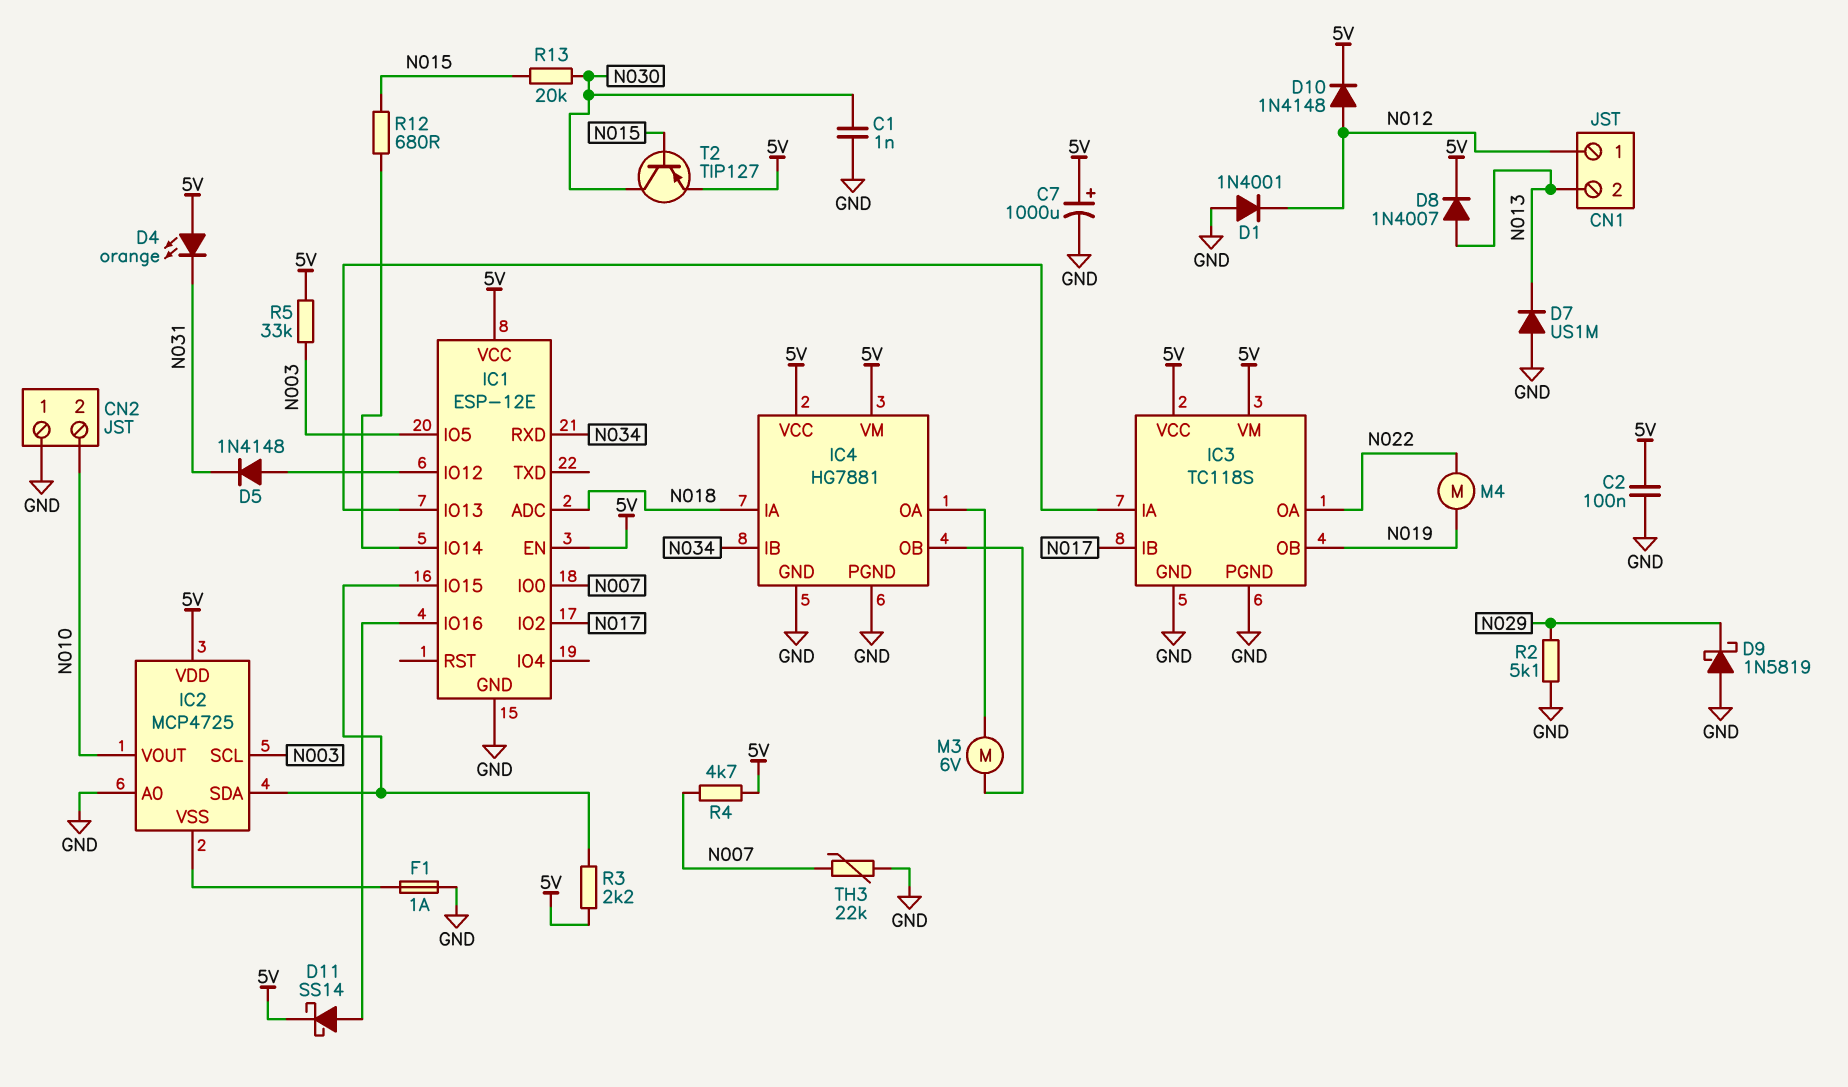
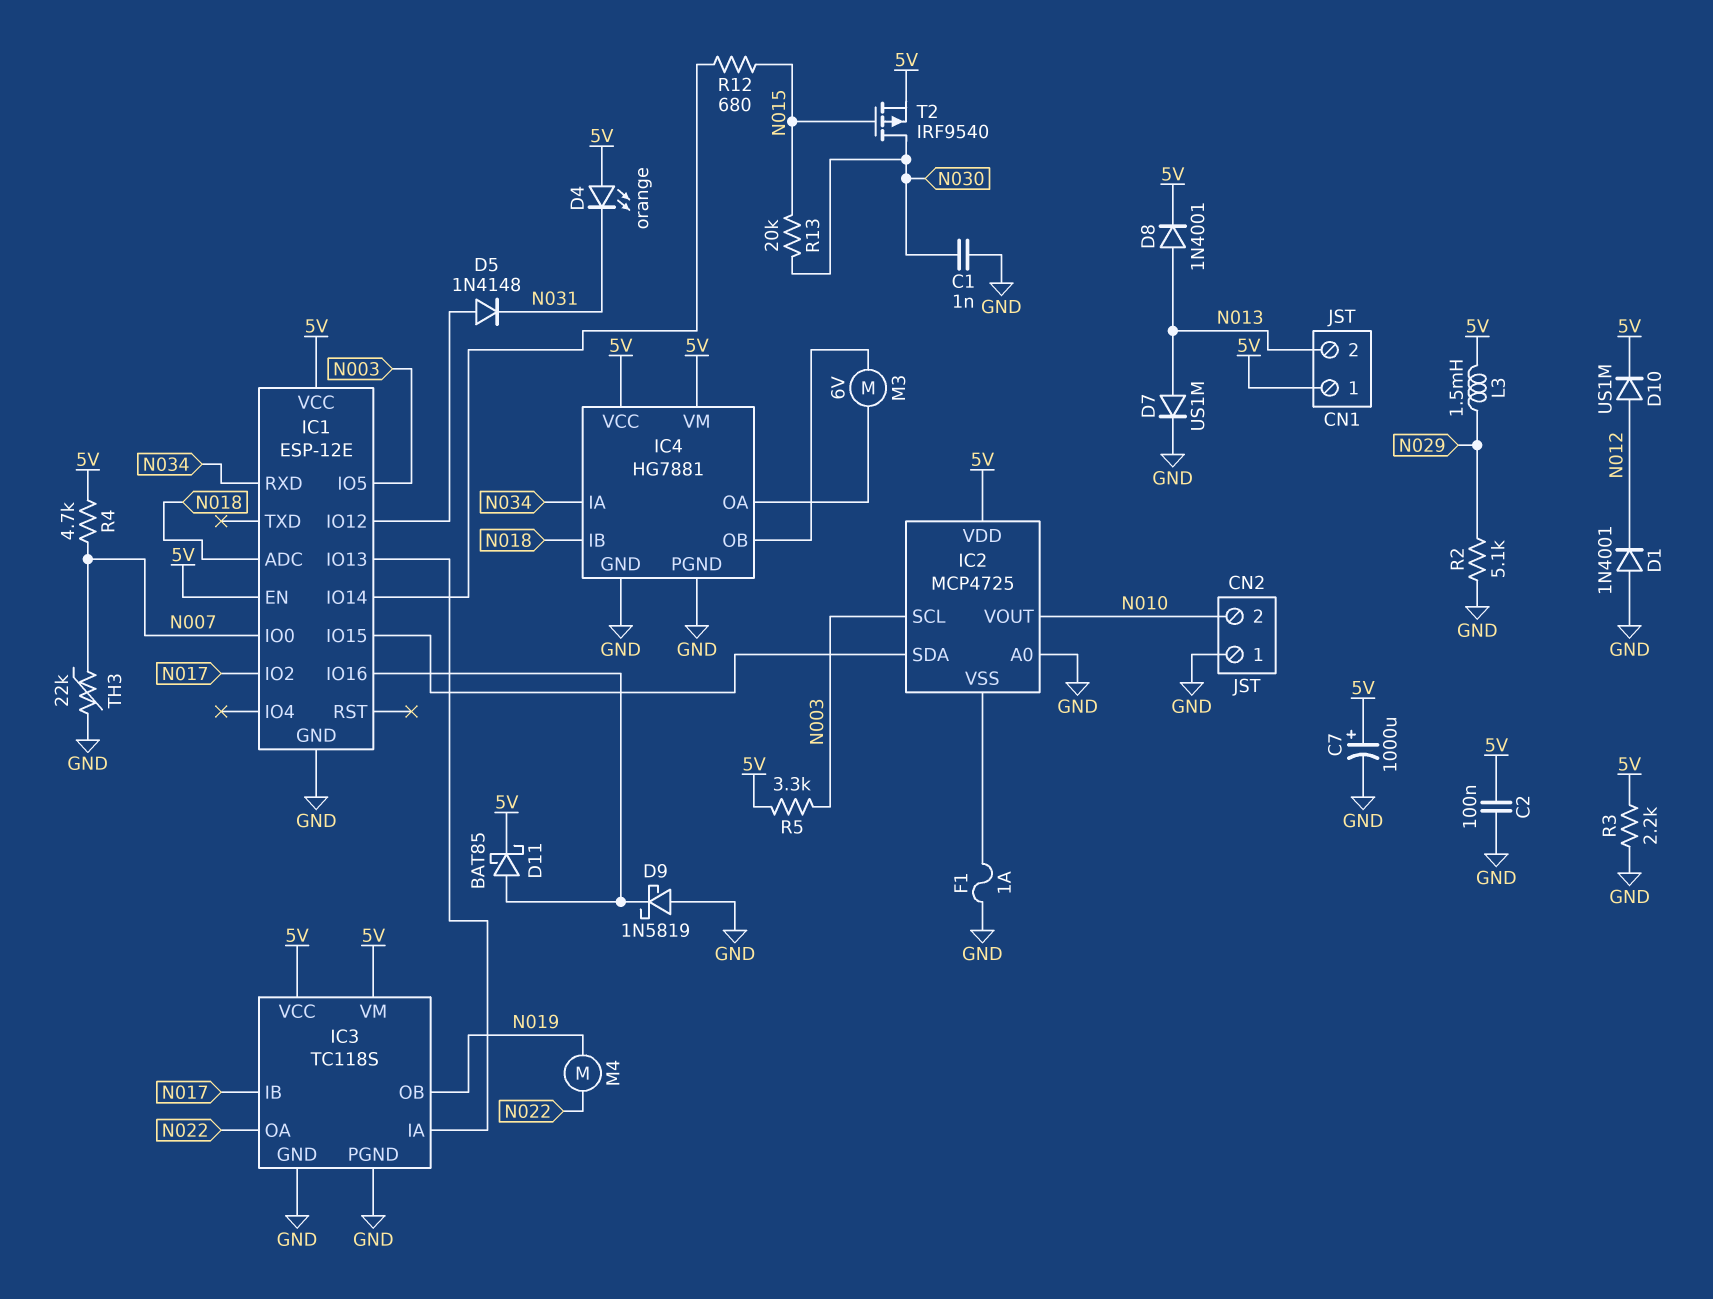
CN1 pin 1: N012 -> 5V
D7: diode US1M (A GND, K N013) -> diode US1M (A N013, K GND)
D8: diode 1N4007 (A N013, K 5V) -> diode 1N4001 (A N013, K 5V)
D9: schottky 1N5819 (A GND, K N029) -> schottky 1N5819 (A GND, K IC1/IO16)
D10: diode 1N4148 (A N012, K 5V) -> diode US1M (A N012, K 5V)
D11: schottky SS14 (A IC1/IO16, K 5V) -> schottky BAT85 (A IC1/IO16, K 5V)
IC4 pin IA: N018 -> N034
IC4 pin IB: N034 -> N018
L3: none -> 1.5mH (5V, N029)
R3: 2.2k (5V, IC1/IO15) -> 2.2k (5V, GND)
R5: 33k (5V, N003) -> 3.3k (5V, N003)
T2: PNP TIP127 (B N015, C N030, E 5V) -> PMOS IRF9540 (G N015, D N030, S 5V)

